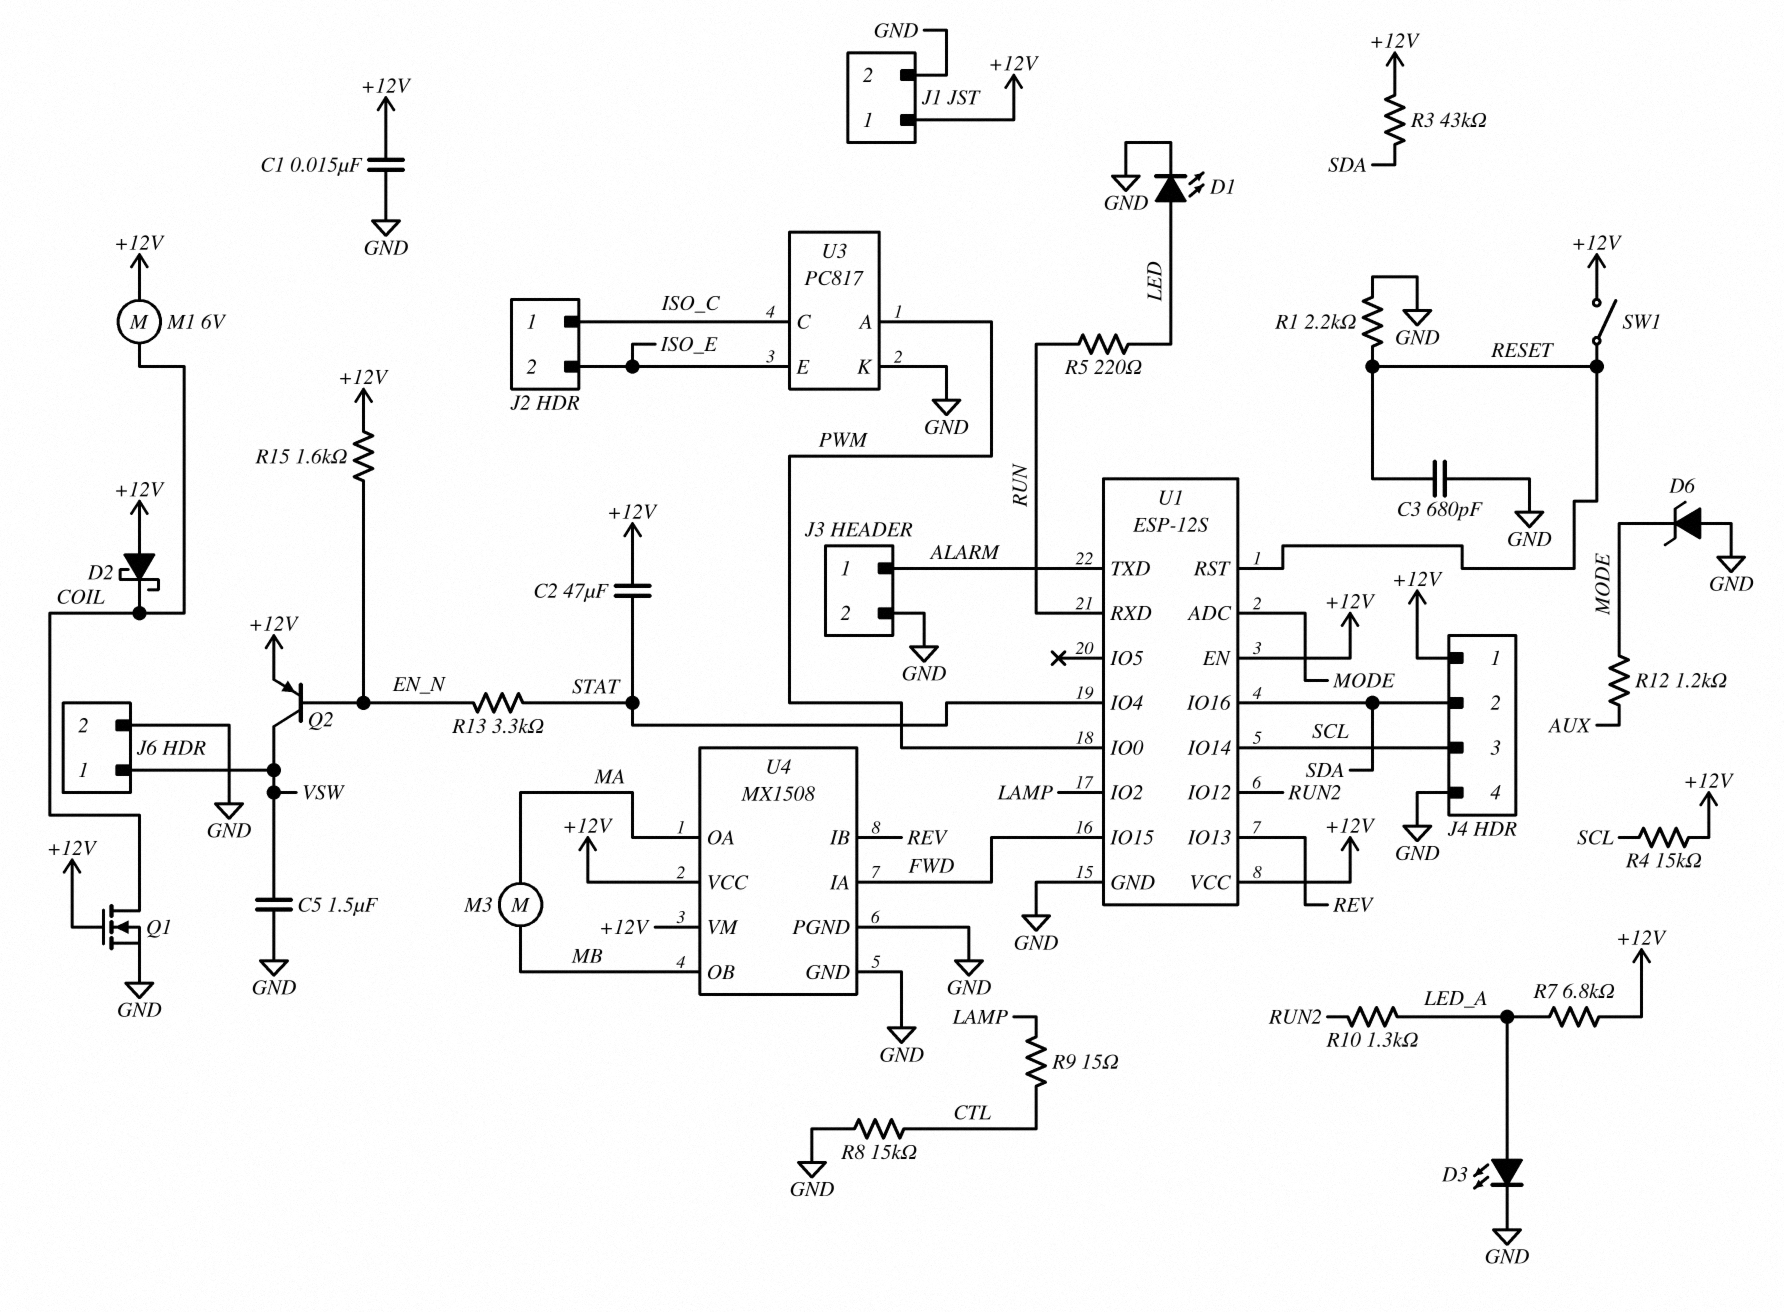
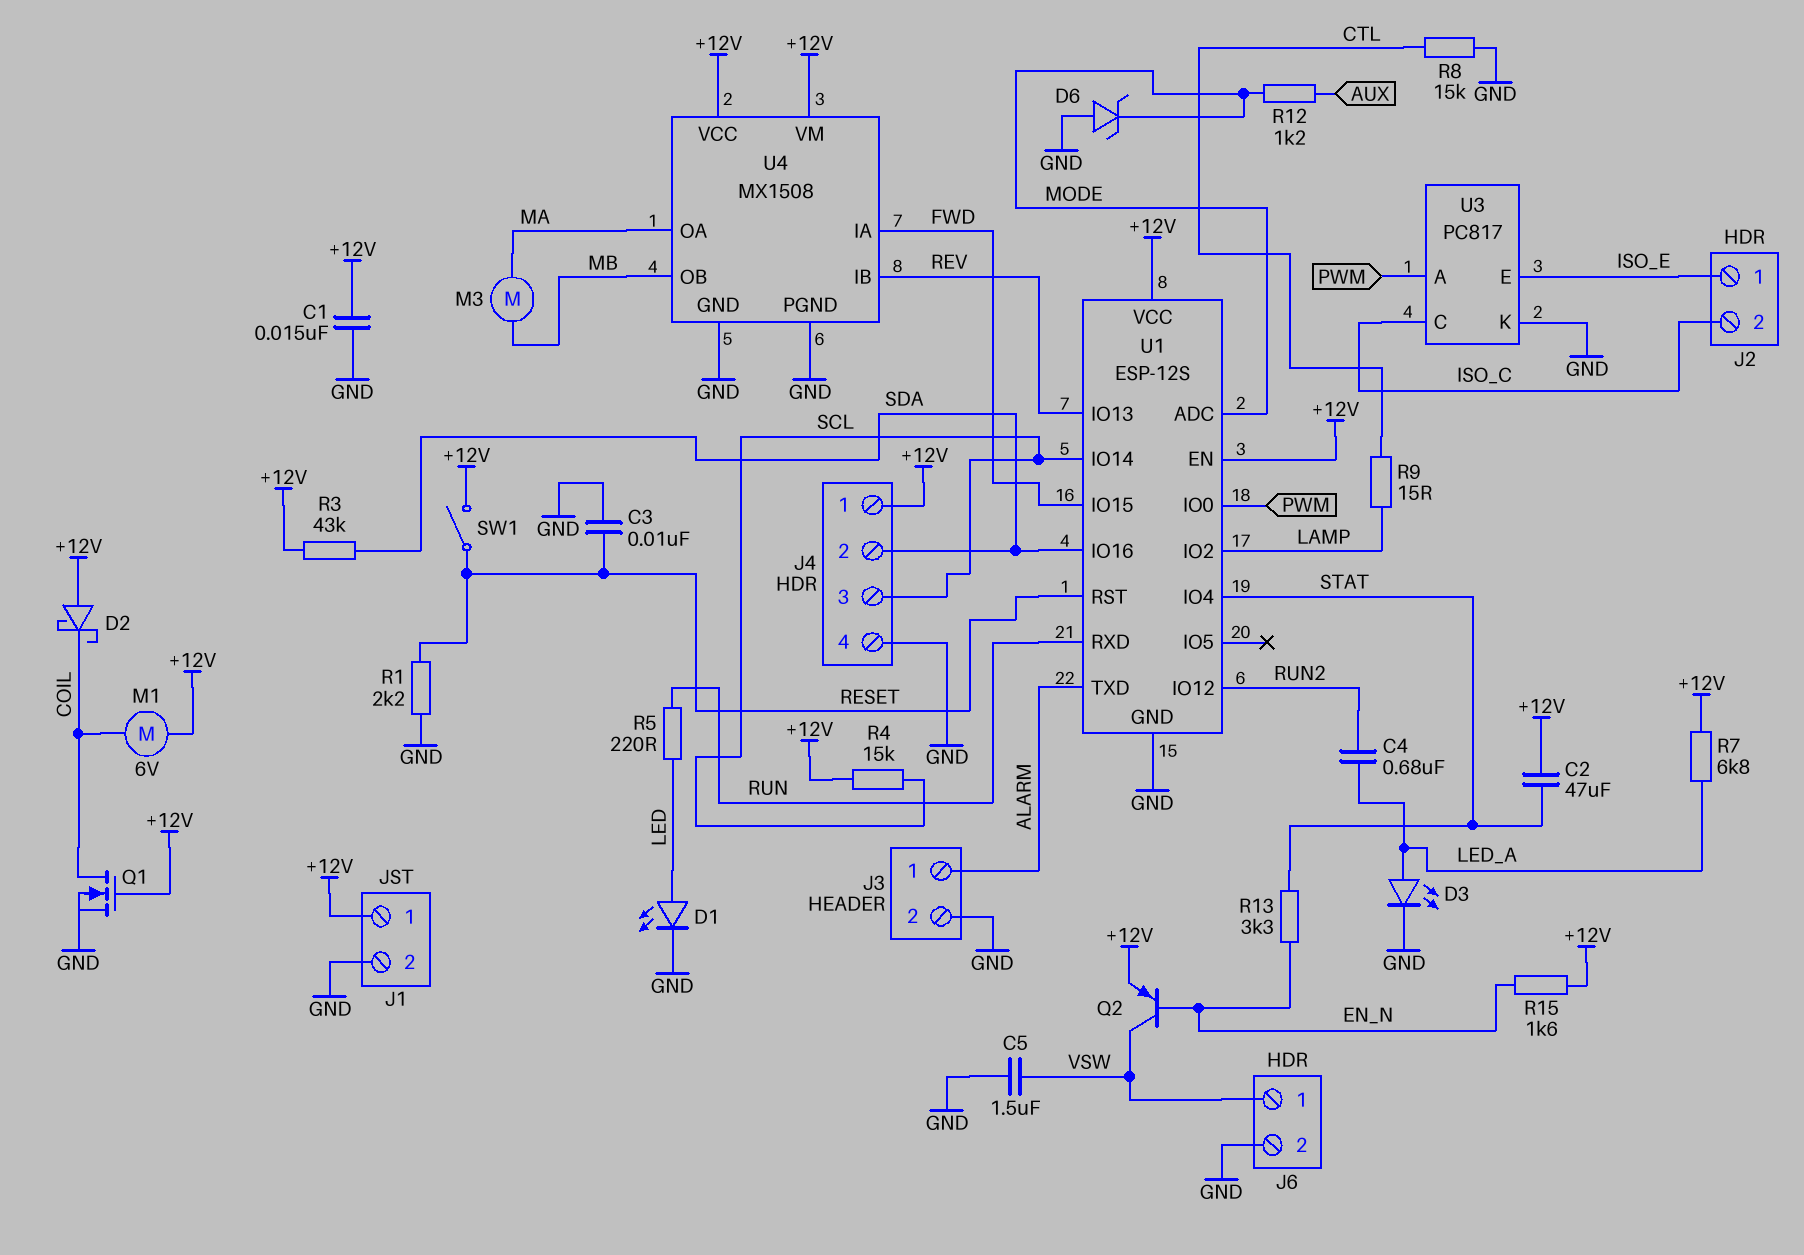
C3: 680pF (GND, RESET) -> 10nF (GND, RESET)
C4: none -> 680nF (LED_A, RUN2)
J2 pin 1: ISO_C -> ISO_E
J2 pin 2: ISO_E -> ISO_C
R10: 1.3k (LED_A, RUN2) -> none

